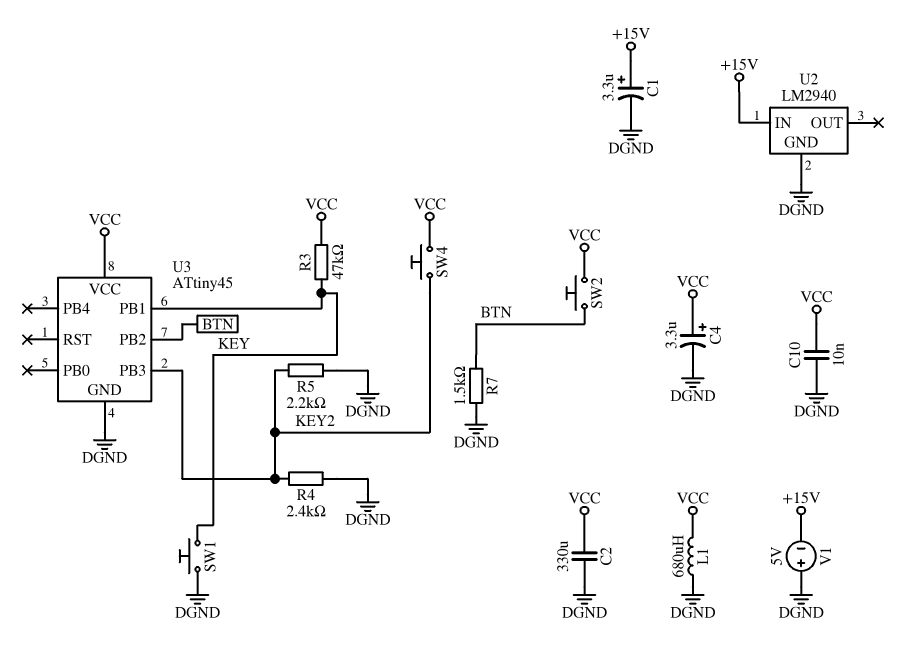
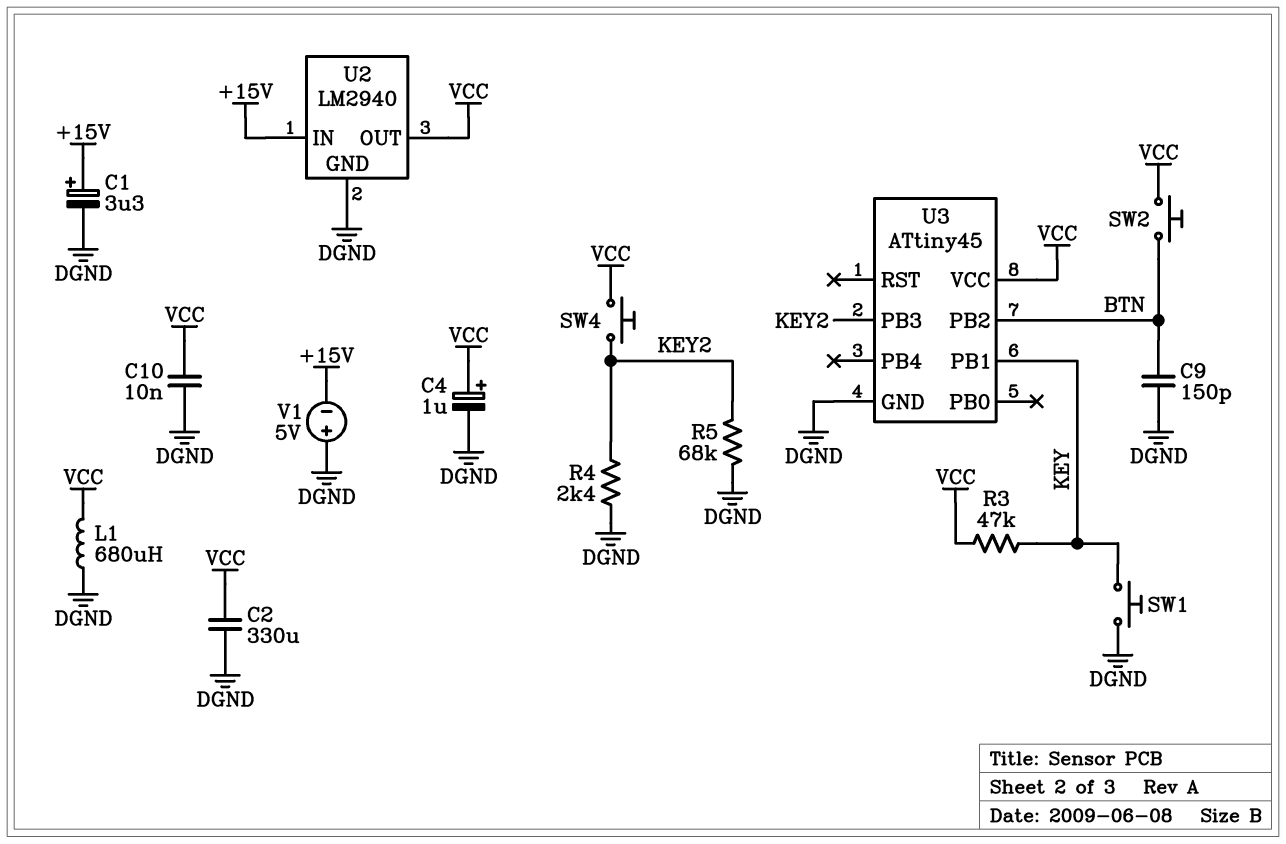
C4: 3.3uF (plus VCC, minus DGND) -> 1uF (plus VCC, minus DGND)
C9: none -> 150pF (BTN, DGND)
R5: 2.2k (DGND, KEY2) -> 68k (DGND, KEY2)
R7: 1.5k (BTN, DGND) -> none
U2 pin OUT: none -> VCC

